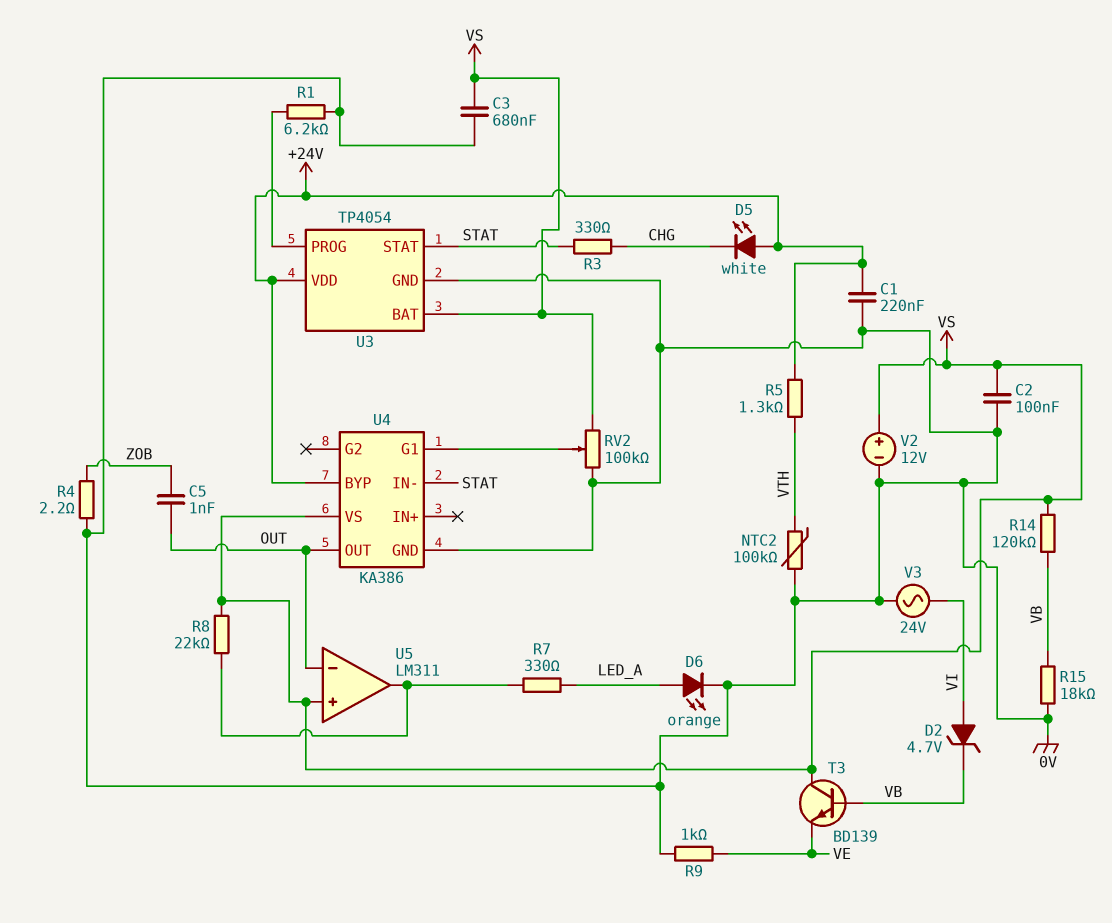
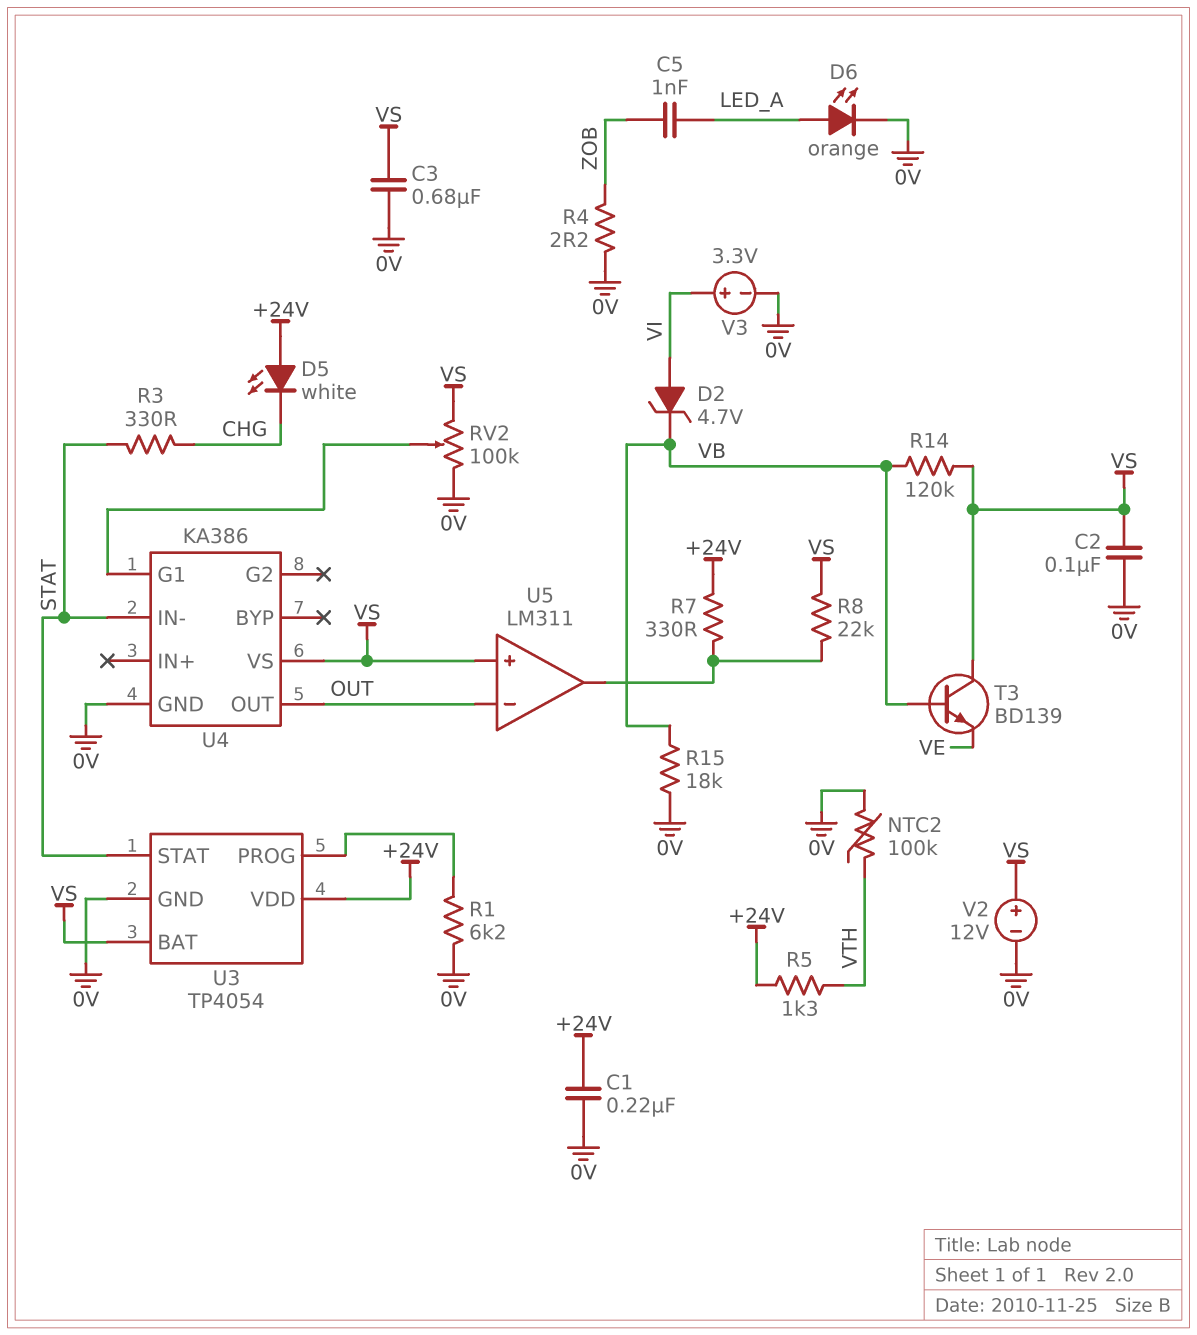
C5: 1nF (OUT, ZOB) -> 1nF (LED_A, ZOB)
R7: 330 (LED_A, U5/out) -> 330 (+24V, U5/out)
R9: 1k (0V, VE) -> none
U4 pin BYP: +24V -> none
V3: AC 24V (0V, VI) -> 3.3V (plus VI, minus 0V)

